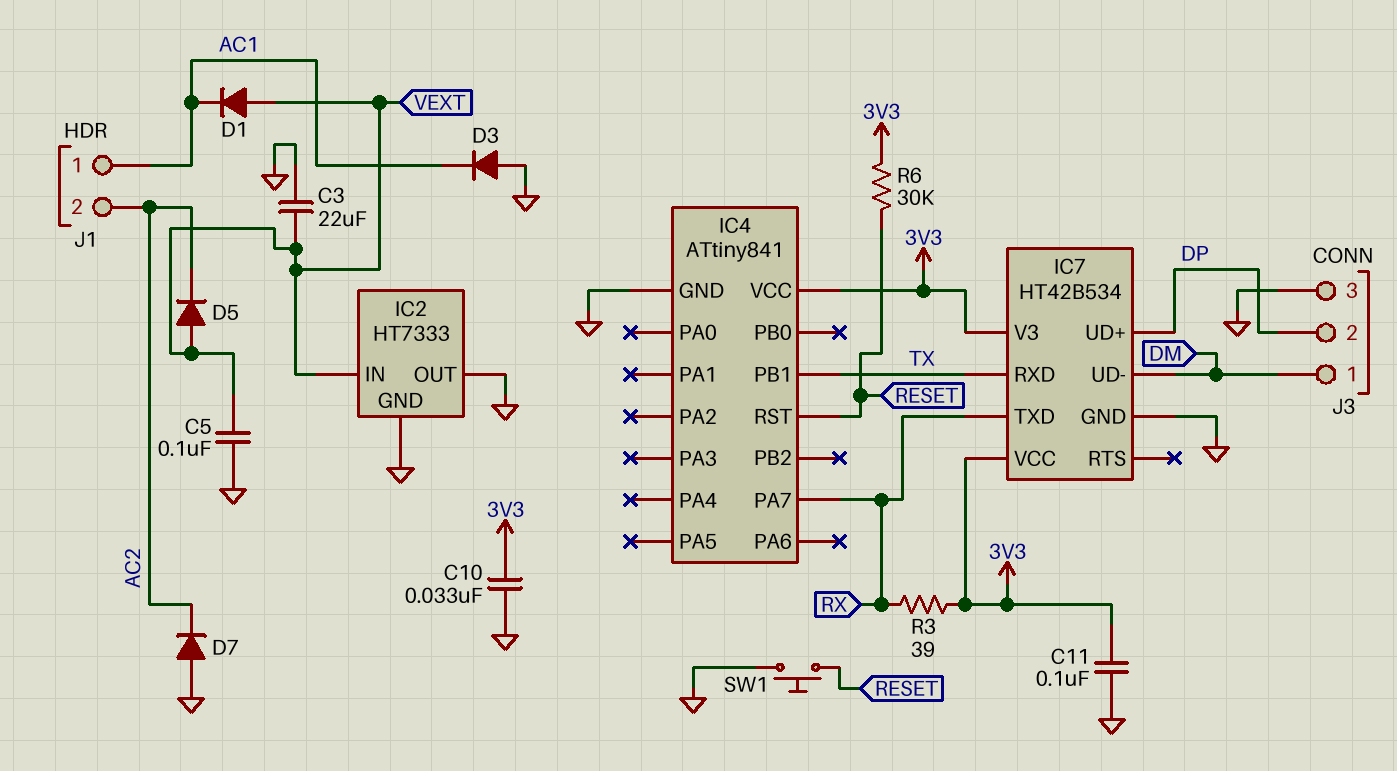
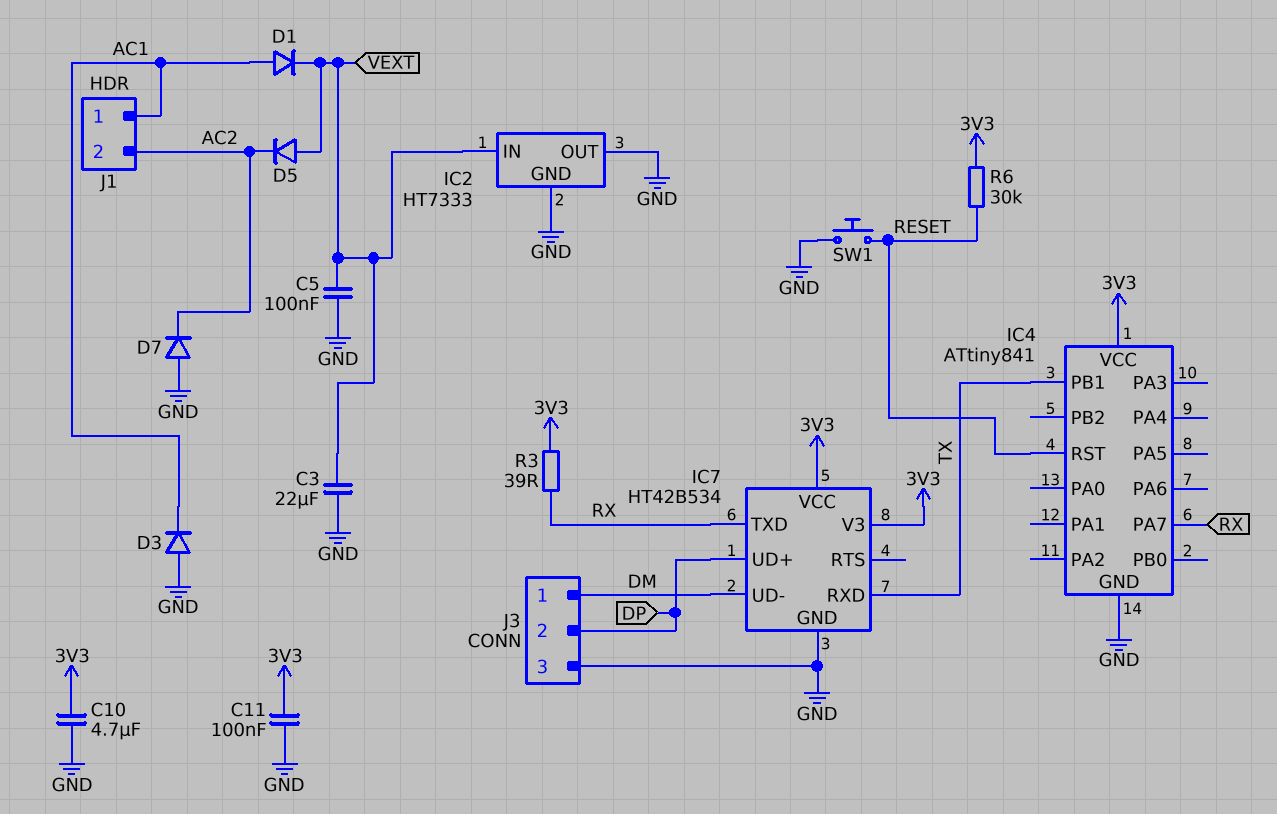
C10: 33nF (3V3, GND) -> 4.7uF (3V3, GND)
D1: diode (A VEXT, K AC1) -> diode (A AC1, K VEXT)

